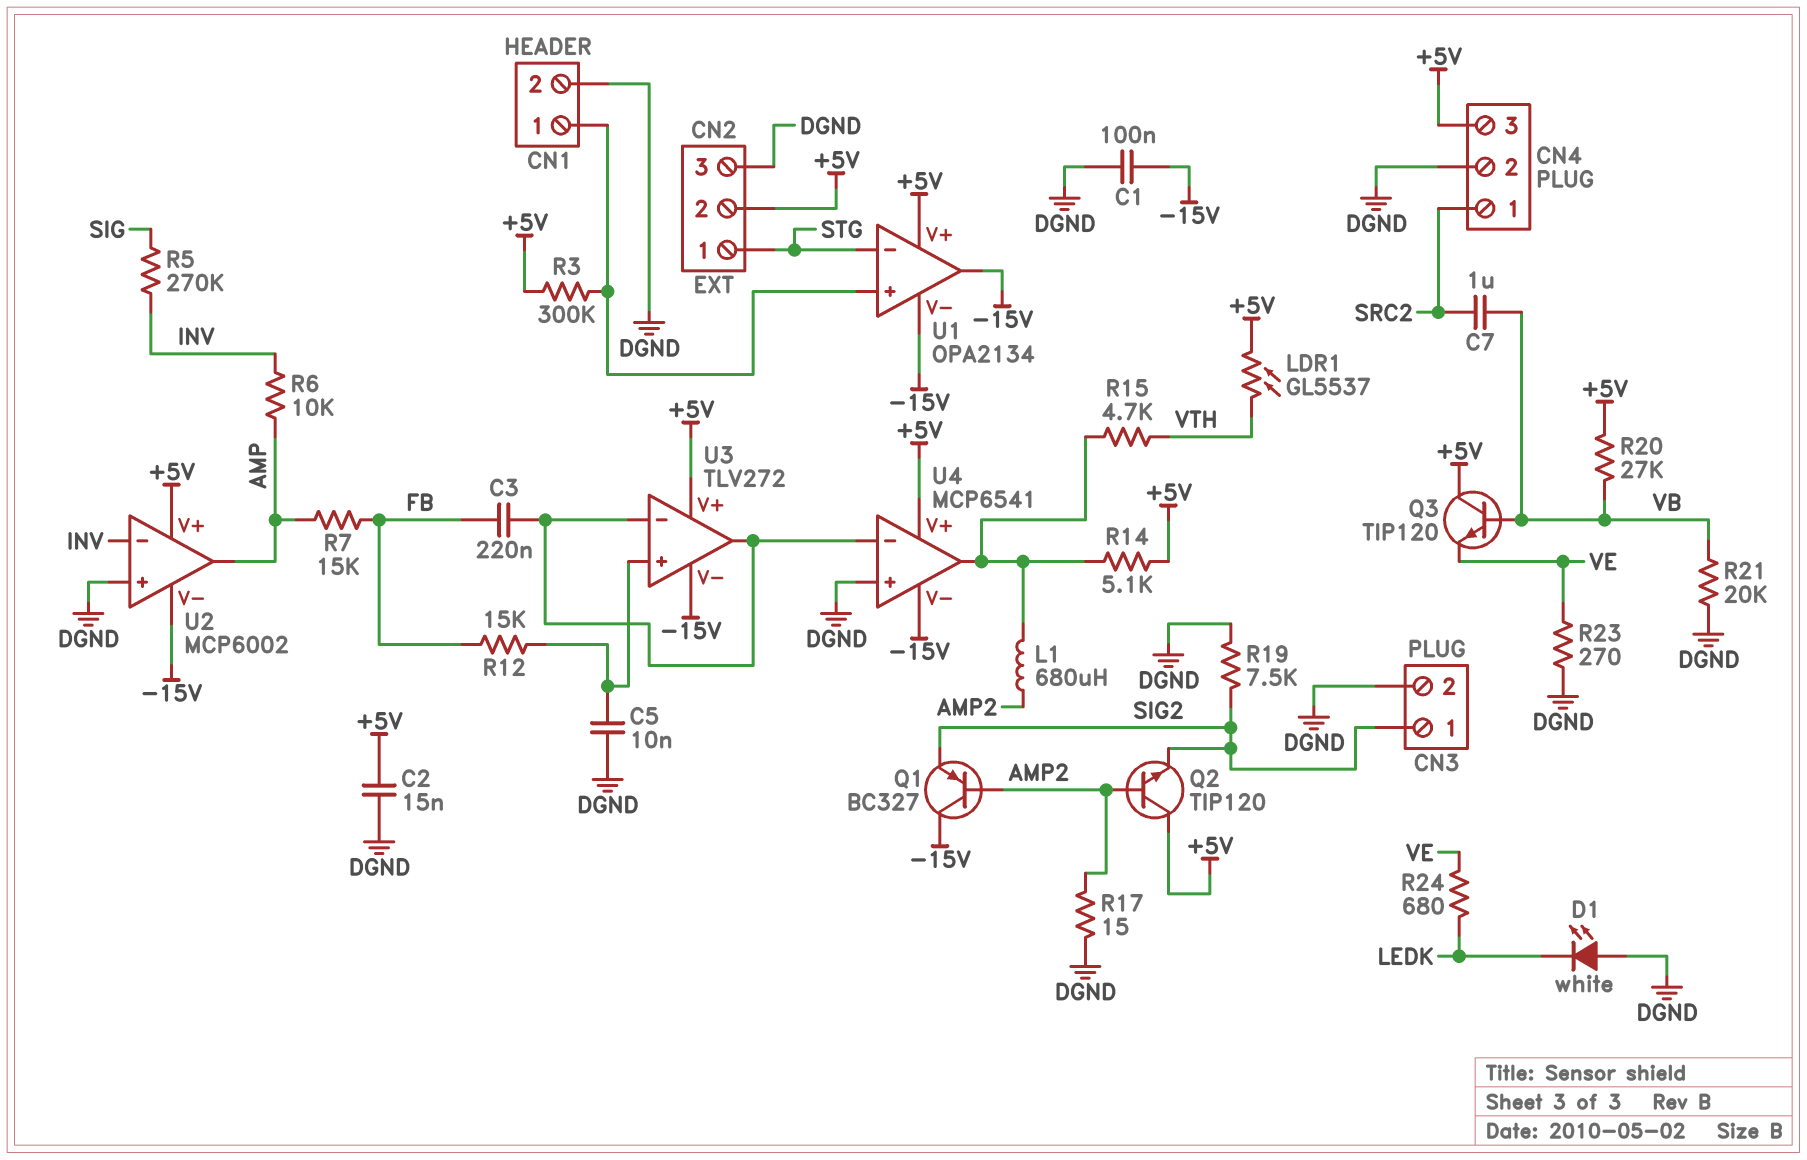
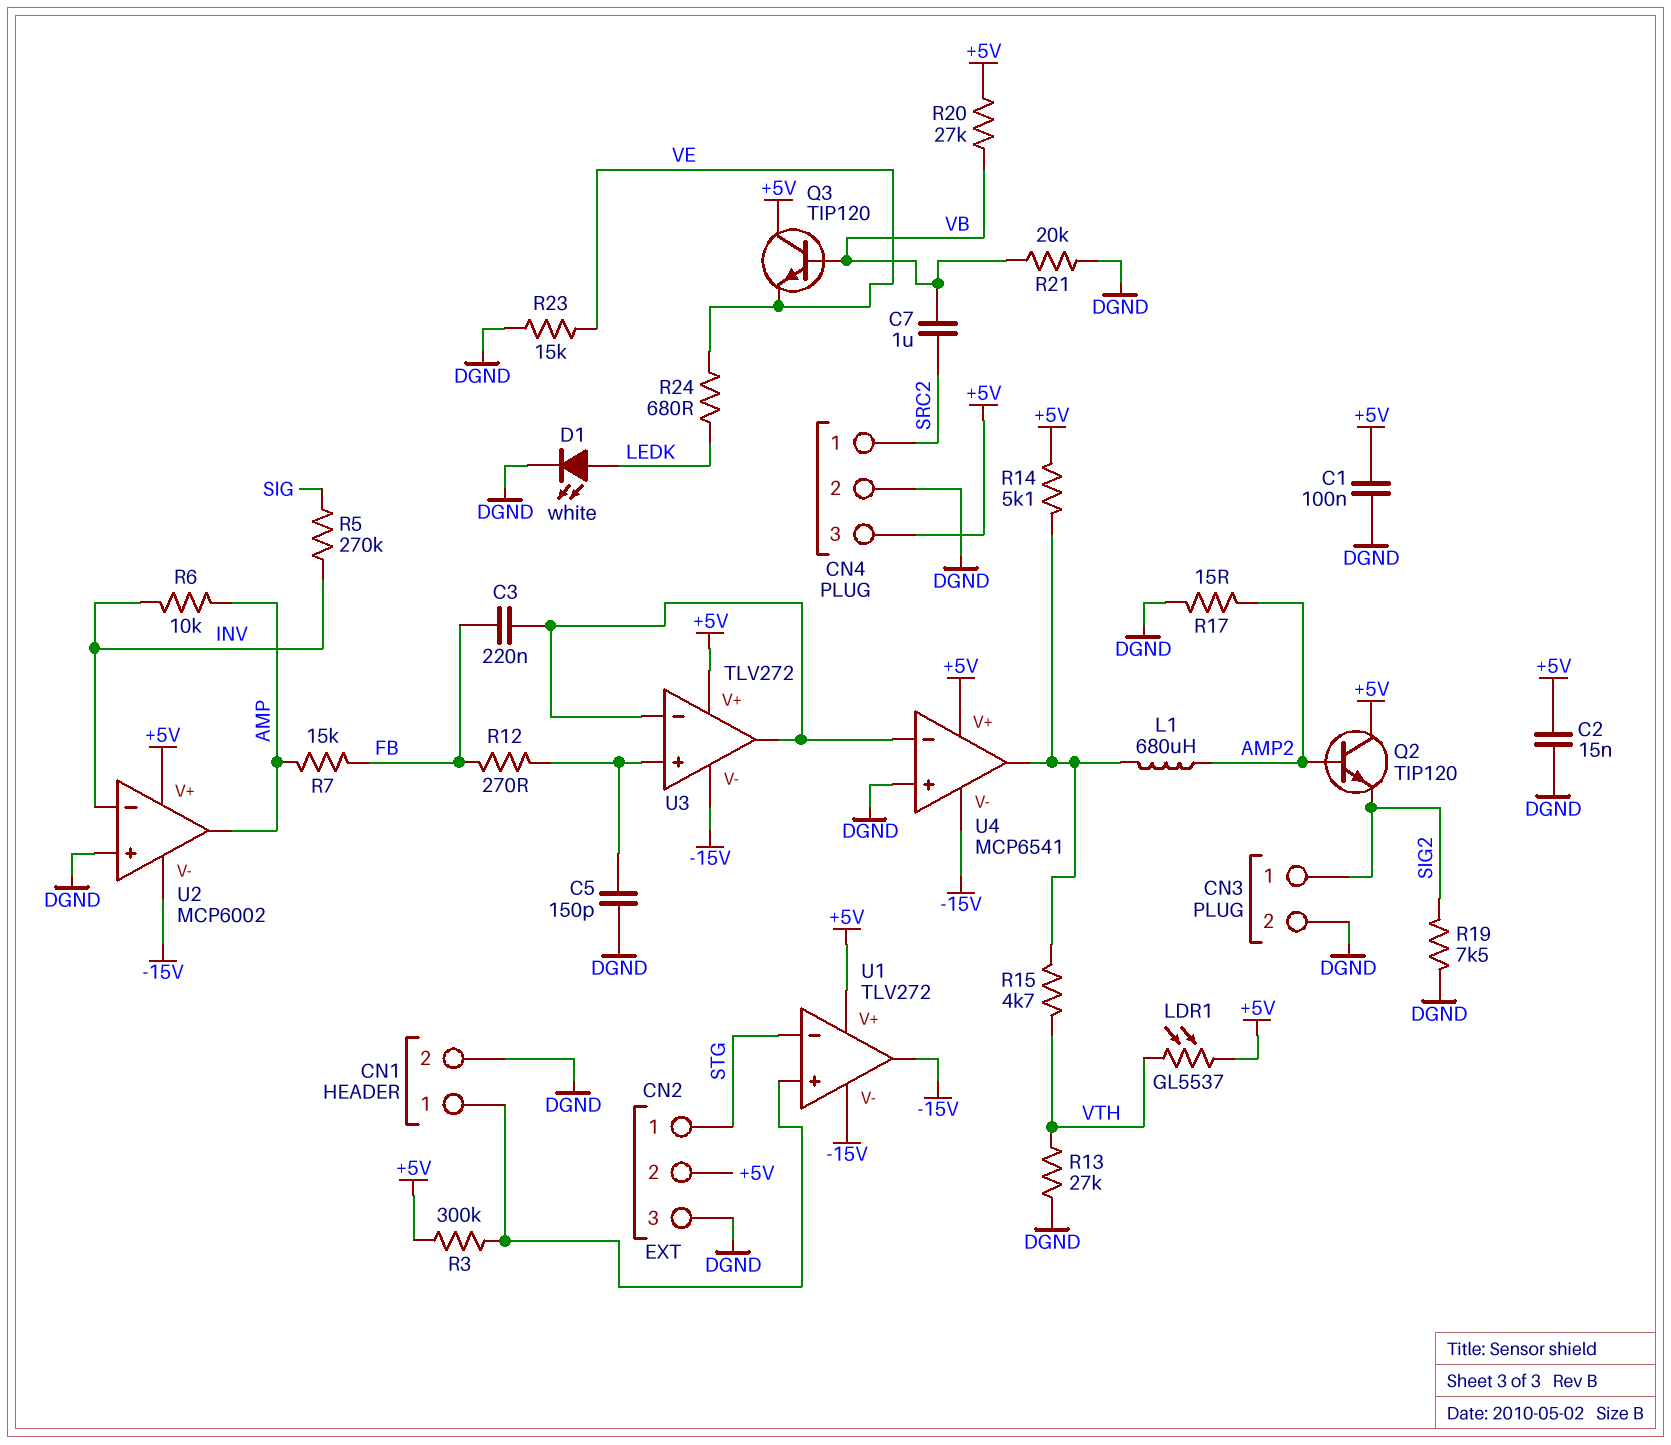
C1: 100nF (-15V, DGND) -> 100nF (+5V, DGND)
C5: 10nF (DGND, U3/in+) -> 150pF (DGND, U3/in+)
D1: LED white (A DGND, K LEDK) -> LED white (A LEDK, K DGND)
Q1: PNP BC327 (B AMP2, C -15V, E SIG2) -> none
R12: 15k (FB, U3/in+) -> 270 (FB, U3/in+)
R13: none -> 27k (DGND, VTH)
R23: 270 (DGND, VE) -> 15k (DGND, VE)
U1: OPA2134 -> TLV272

